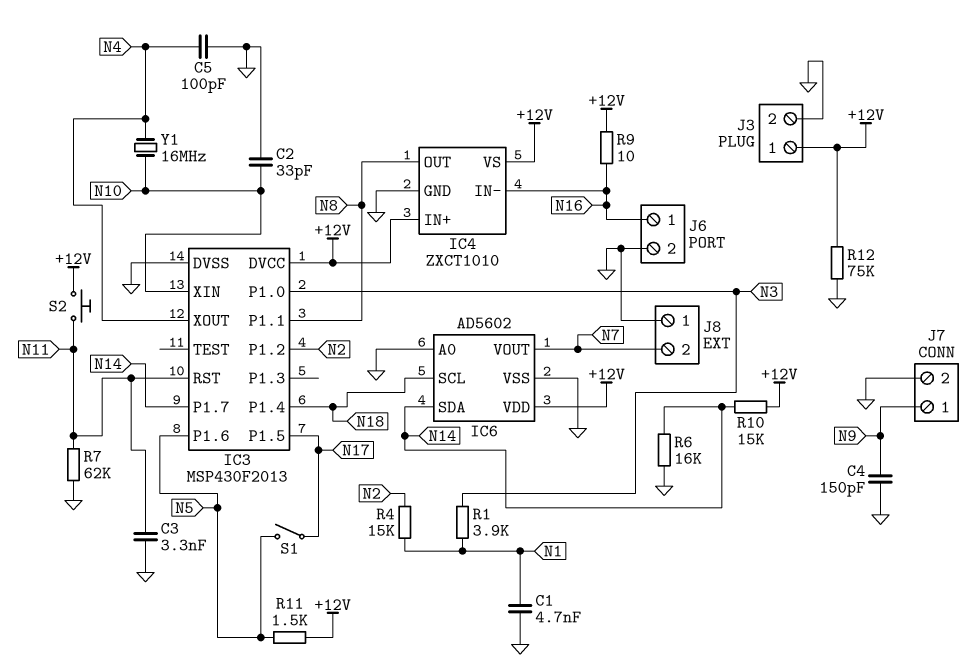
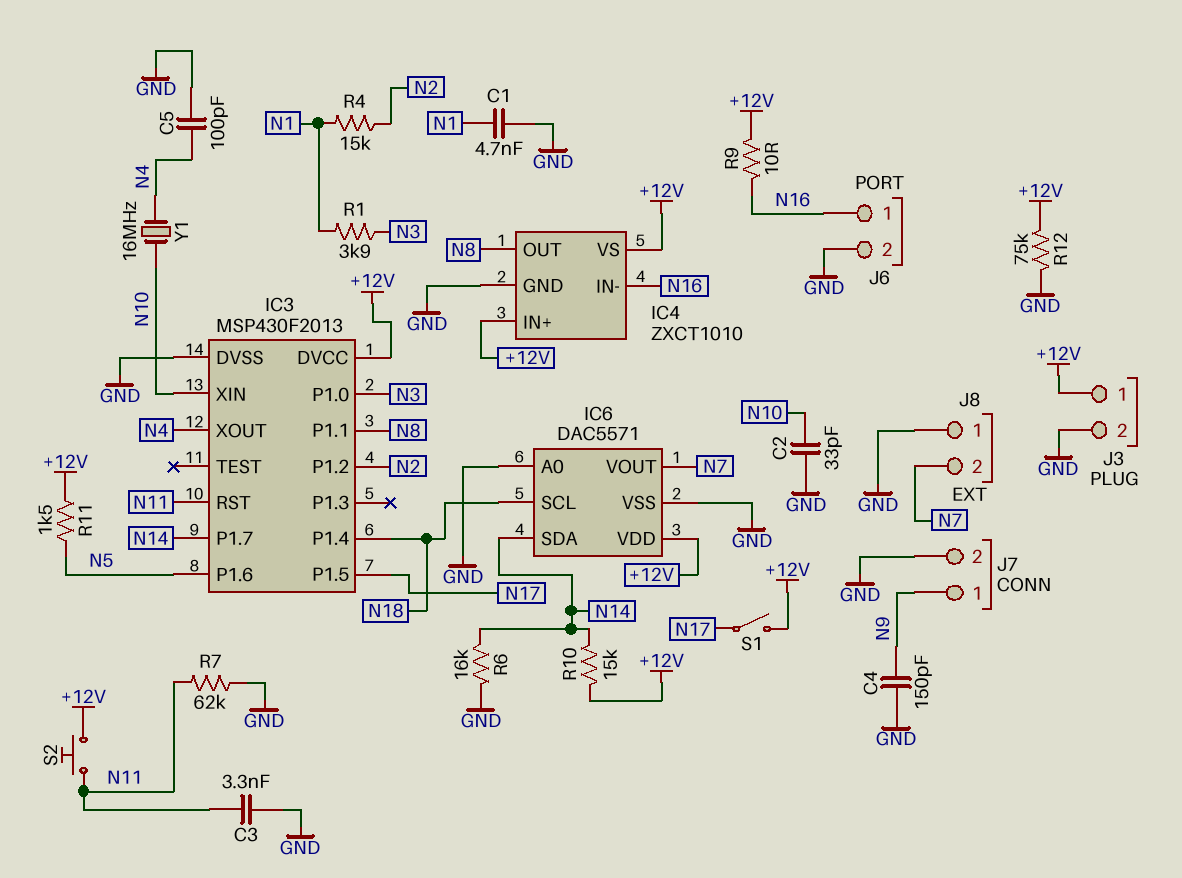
IC6: AD5602 -> DAC5571
S1: switch (N5, N17) -> switch (+12V, N17)

